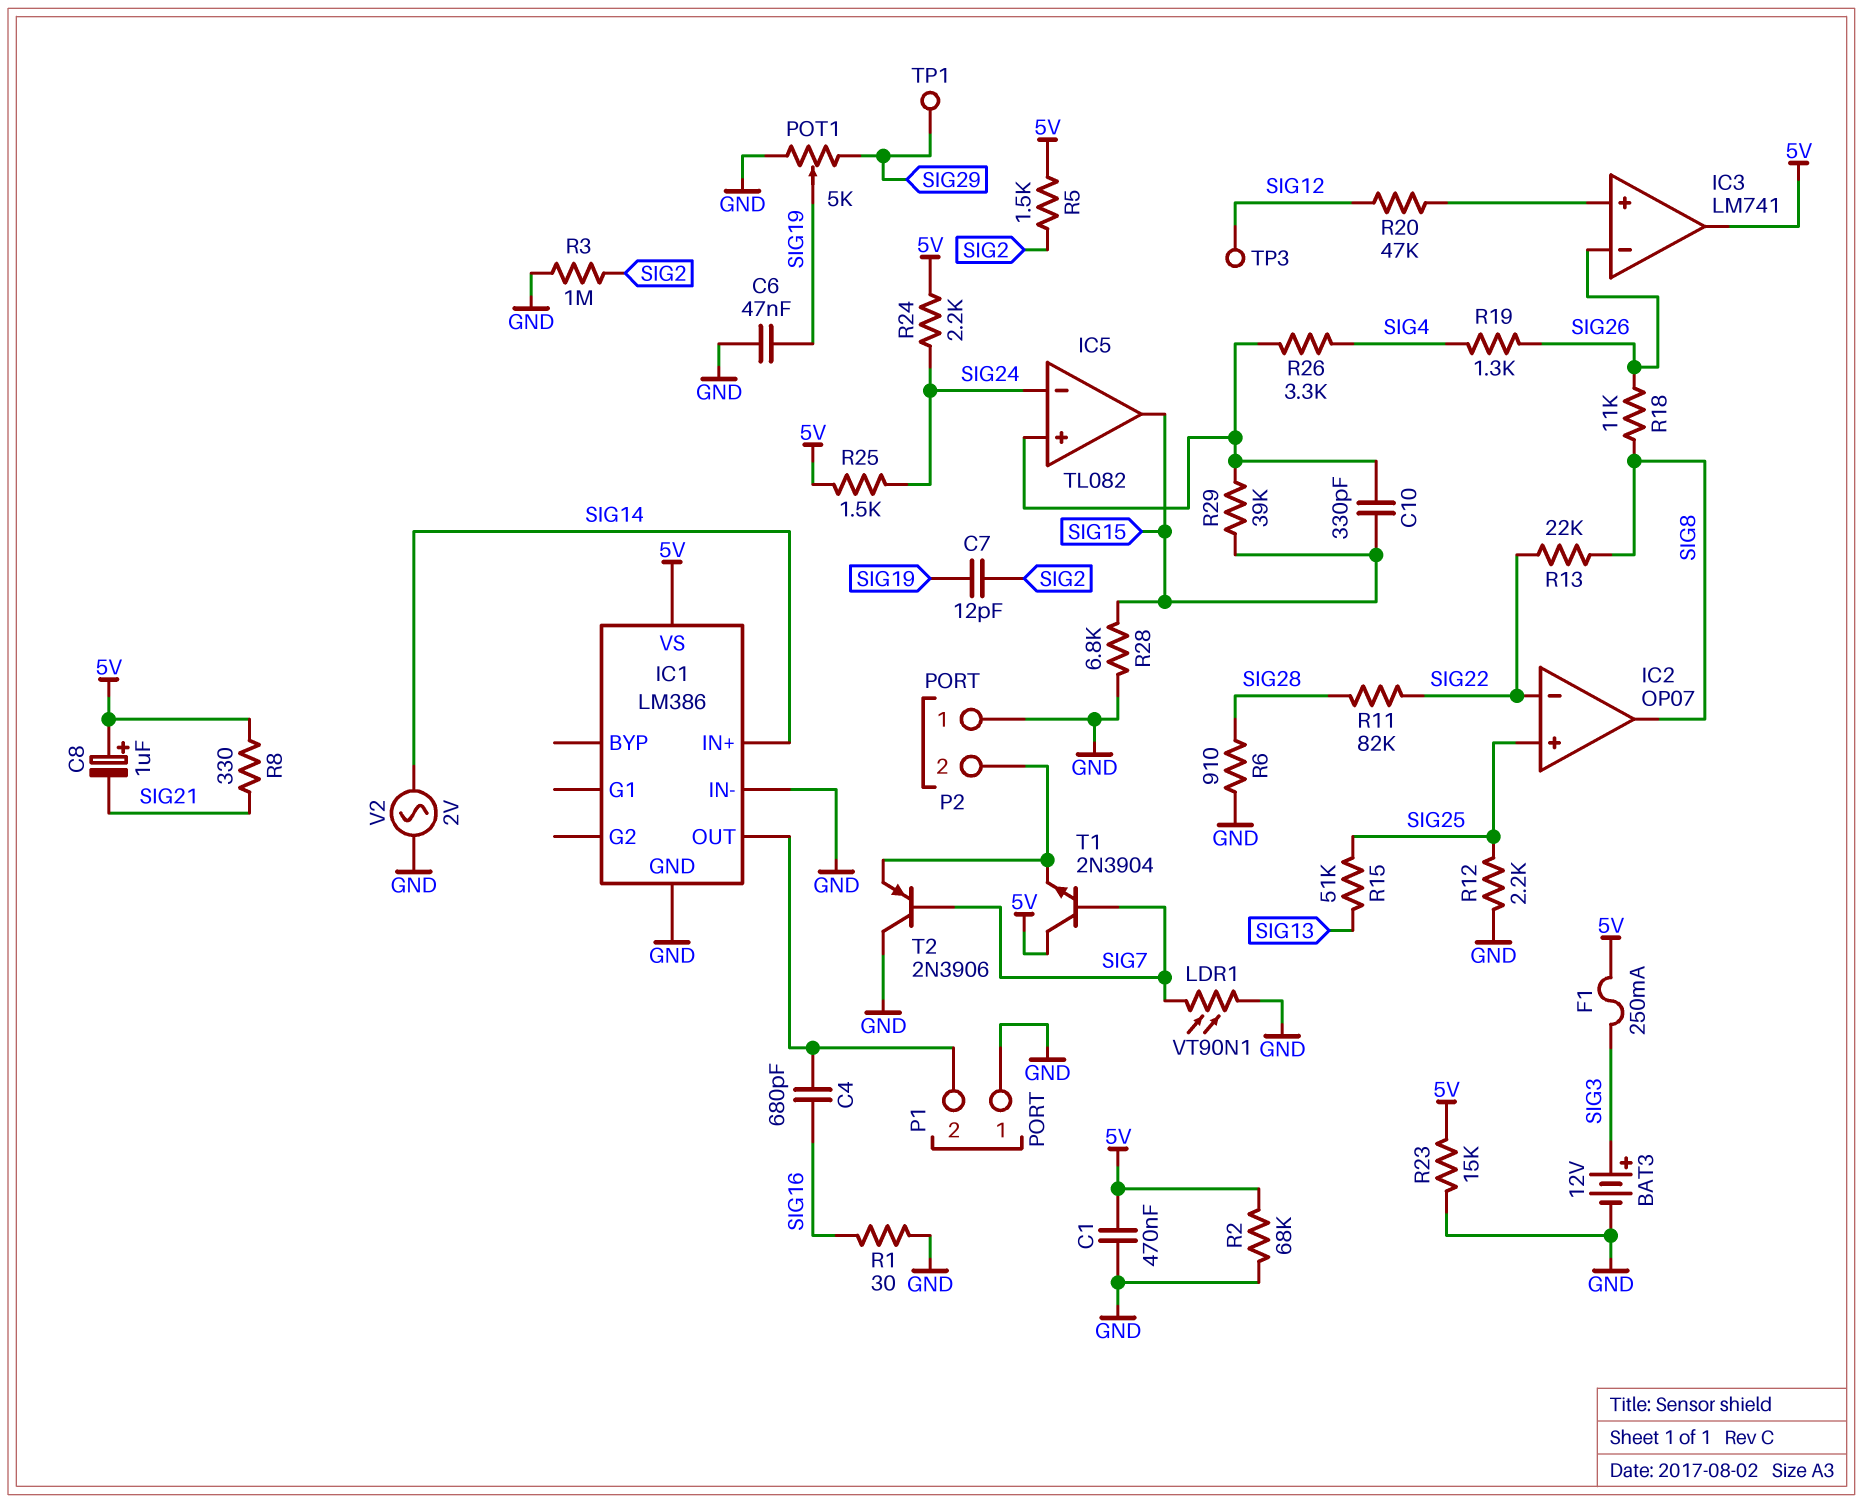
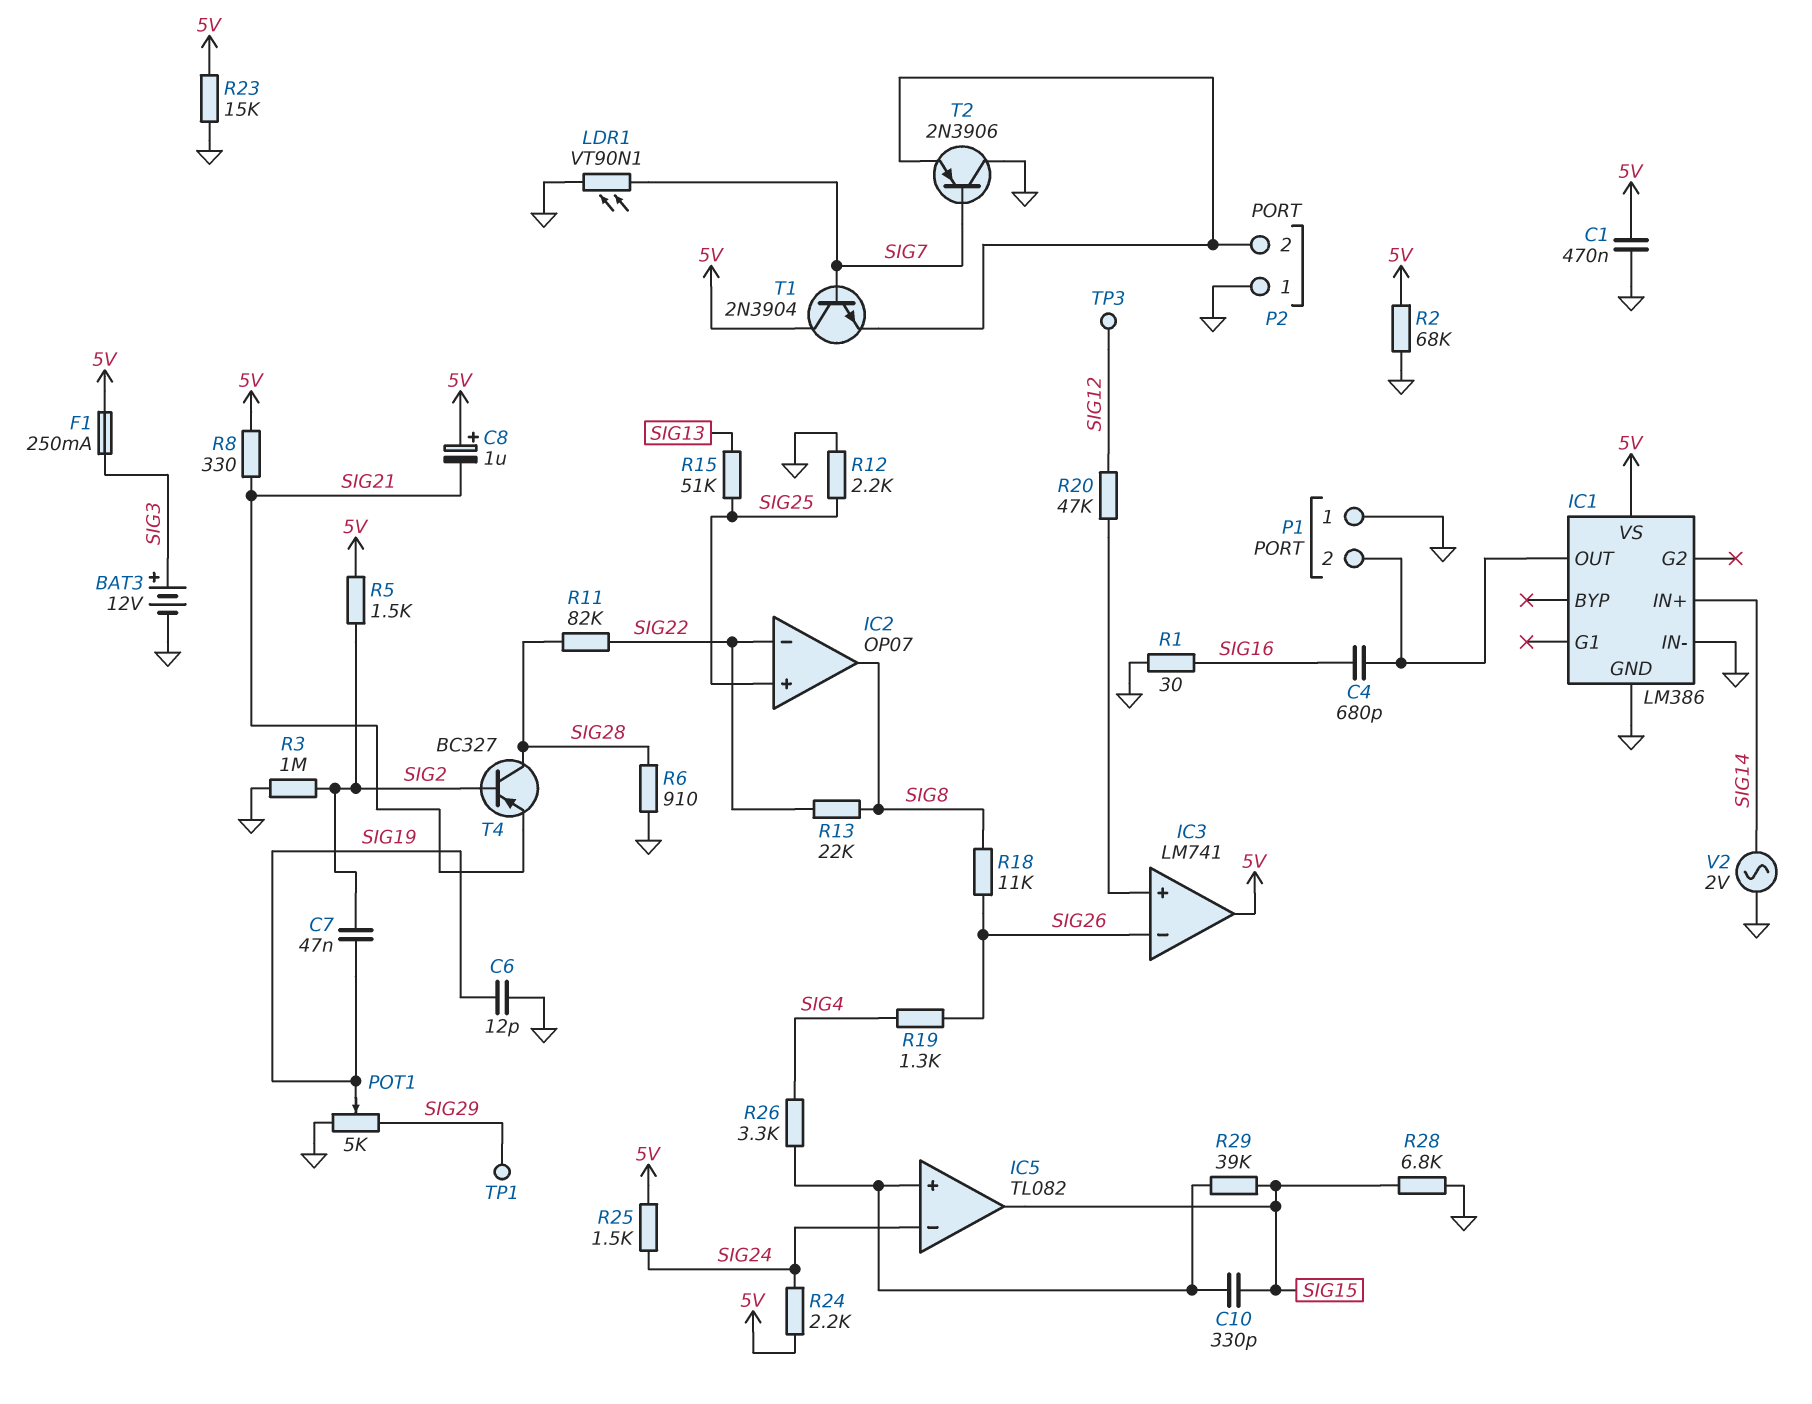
C6: 47nF (GND, SIG19) -> 12pF (GND, SIG19)
C7: 12pF (SIG2, SIG19) -> 47nF (SIG2, SIG19)
T4: none -> PNP BC327 (B SIG2, C SIG28, E SIG21)

